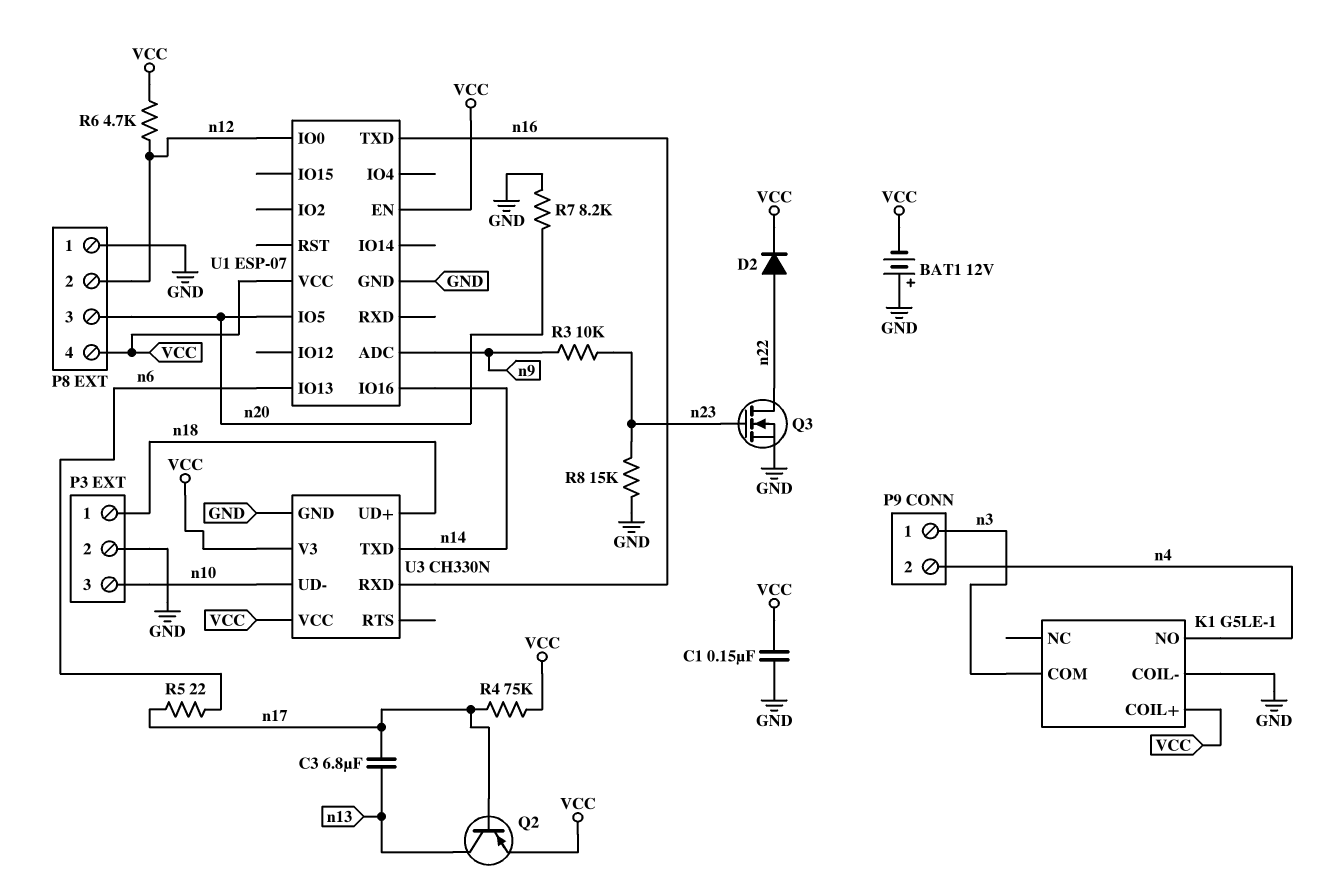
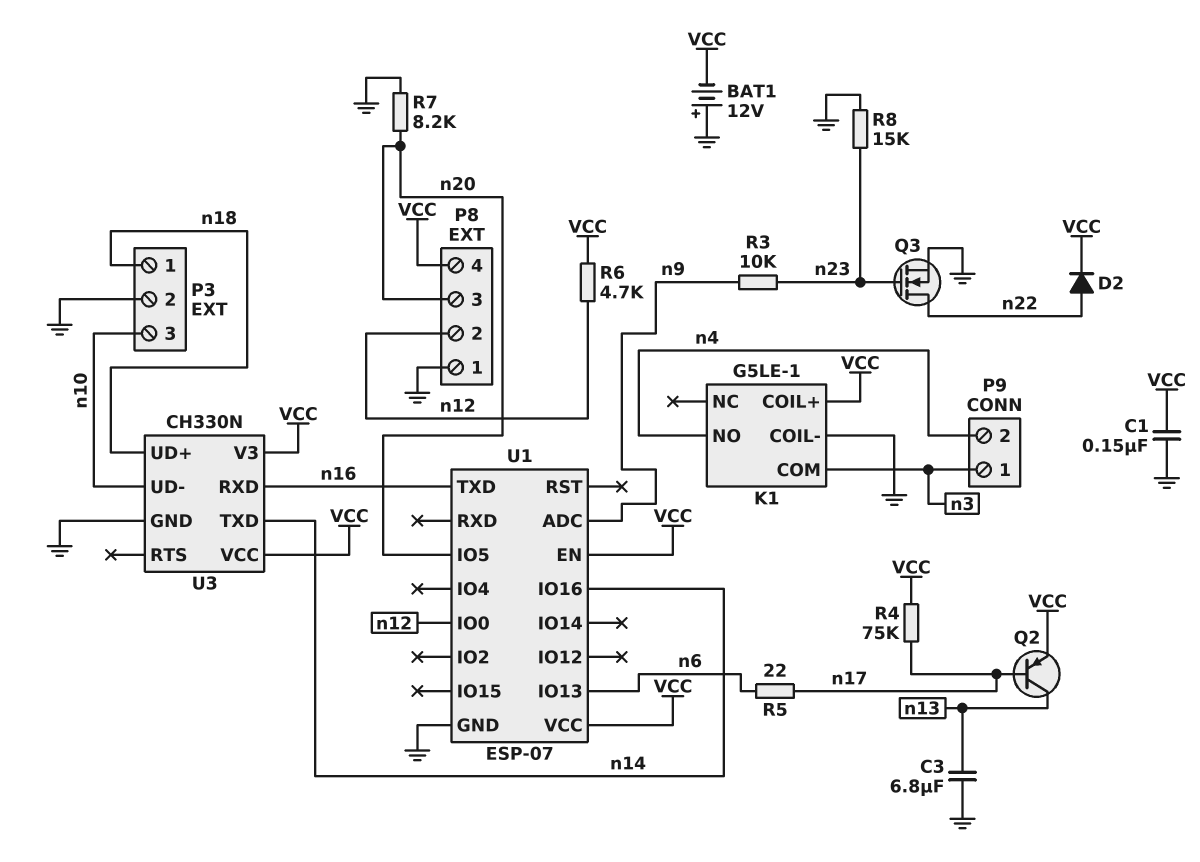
C3: 6.8uF (n13, n17) -> 6.8uF (GND, n13)

